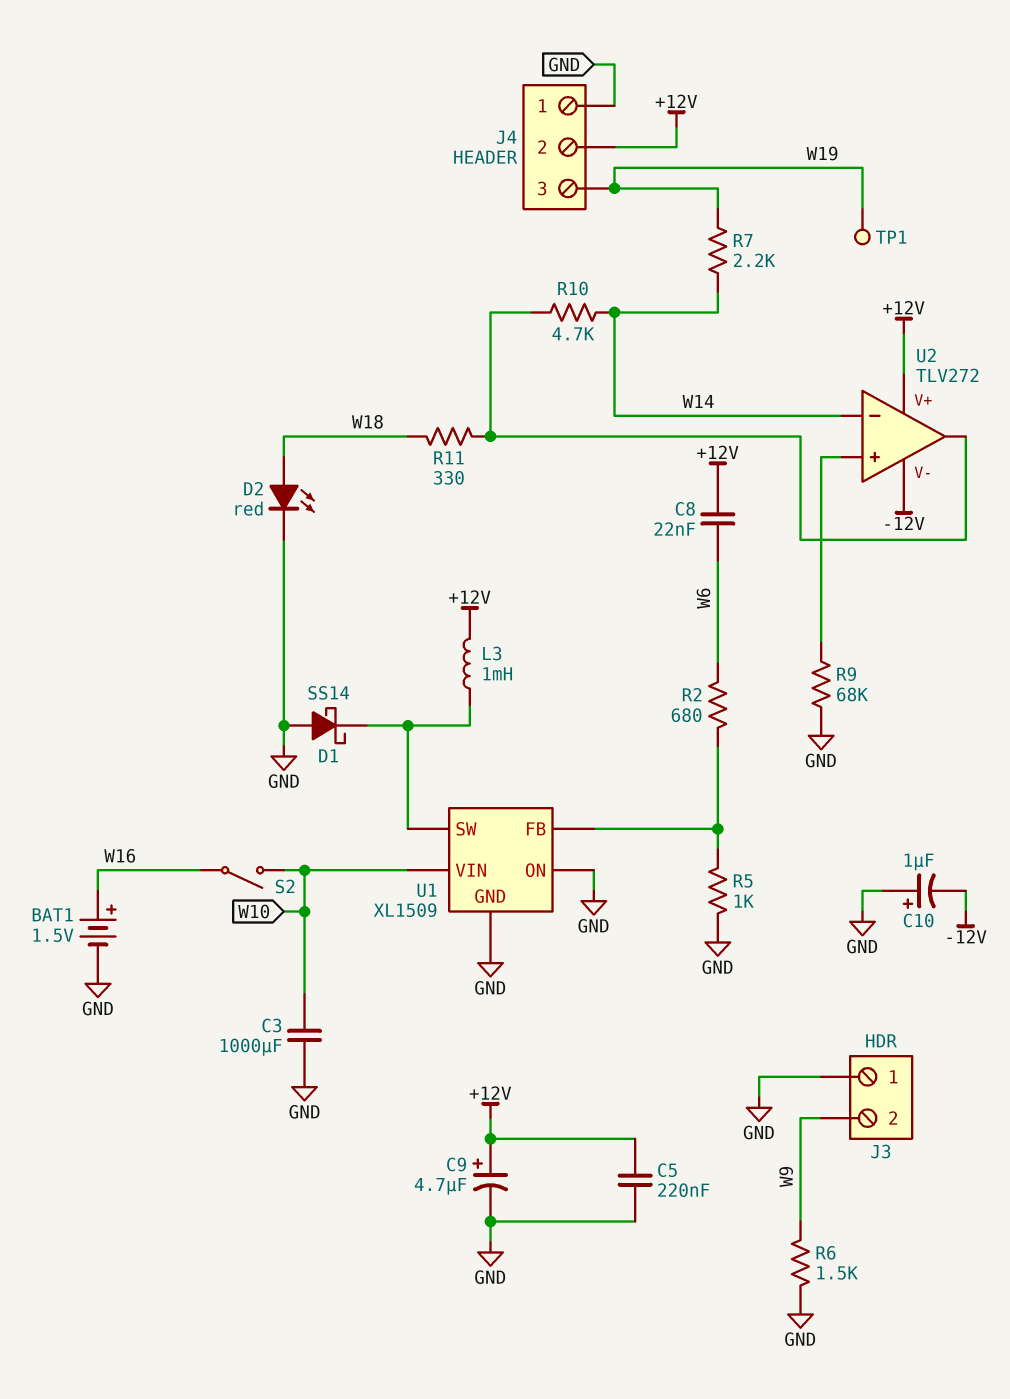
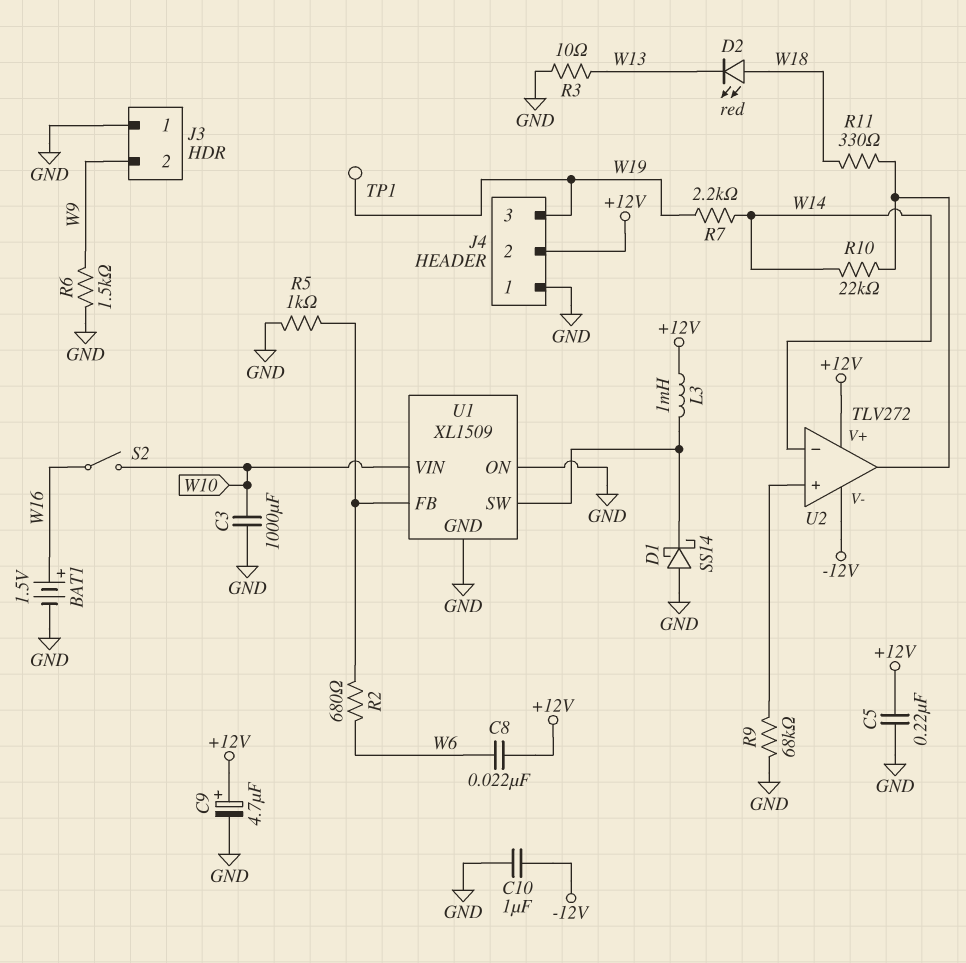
C10: 1uF (plus GND, minus -12V) -> 1uF (-12V, GND)
D2: LED red (A W18, K GND) -> LED red (A W18, K W13)
R3: none -> 10 (GND, W13)
R10: 4.7k (U2/out, W14) -> 22k (U2/out, W14)

